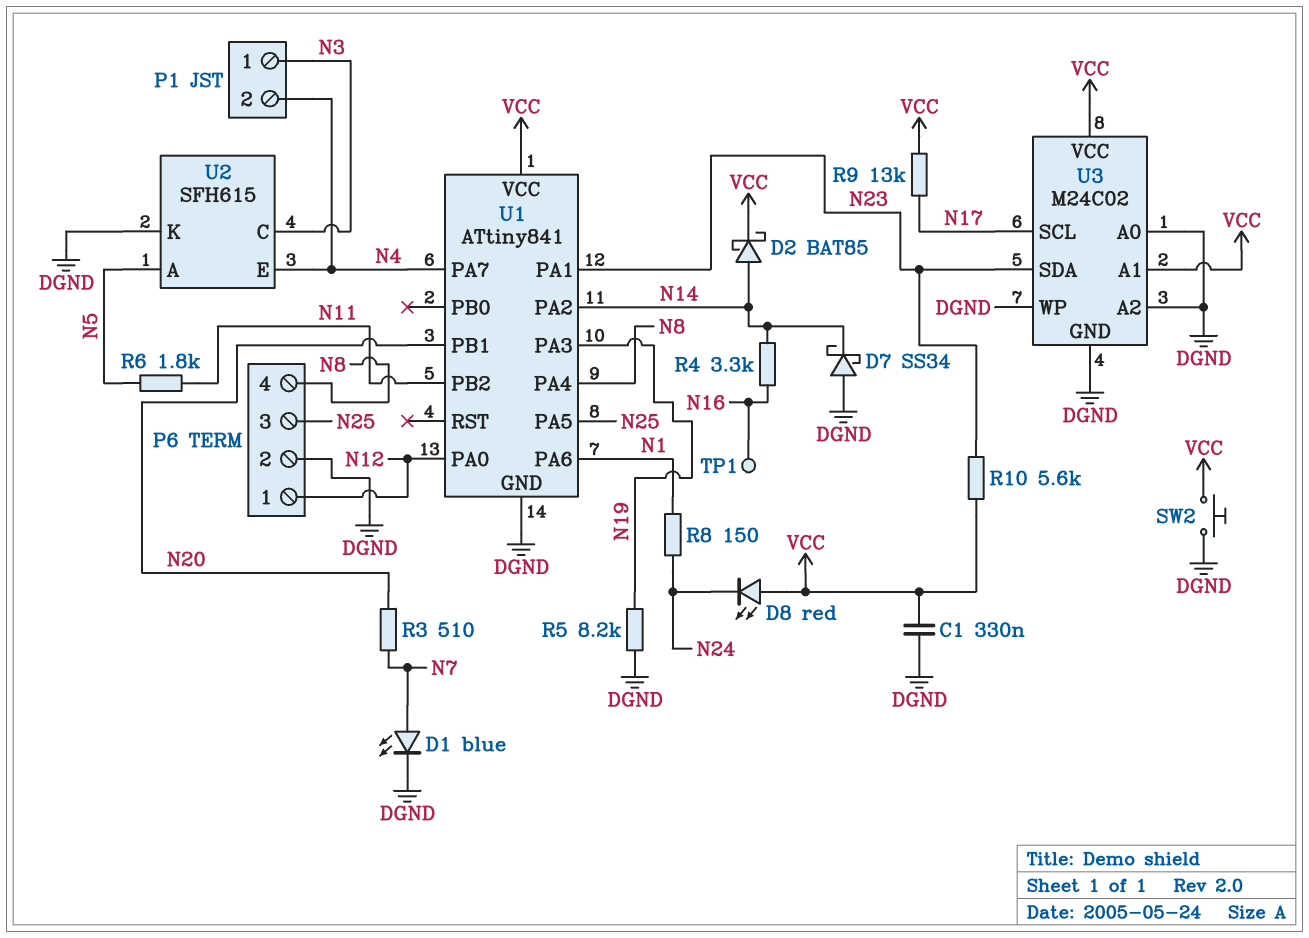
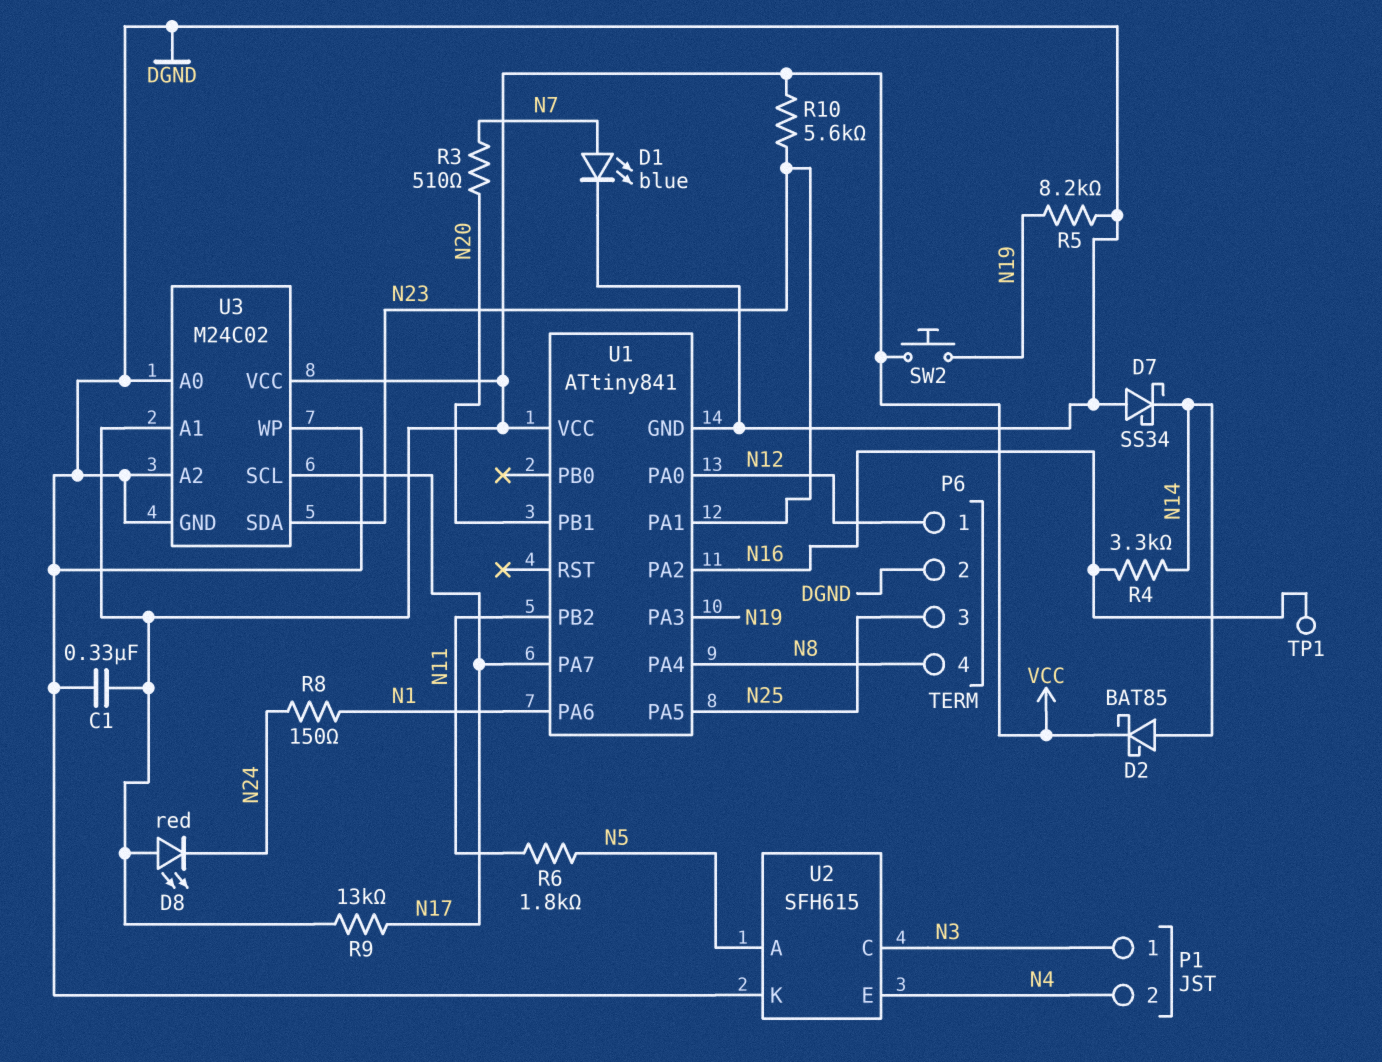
SW2: button (DGND, VCC) -> button (N19, VCC)
U1 pin PA2: N14 -> N16
U1 pin PA7: N4 -> N17

